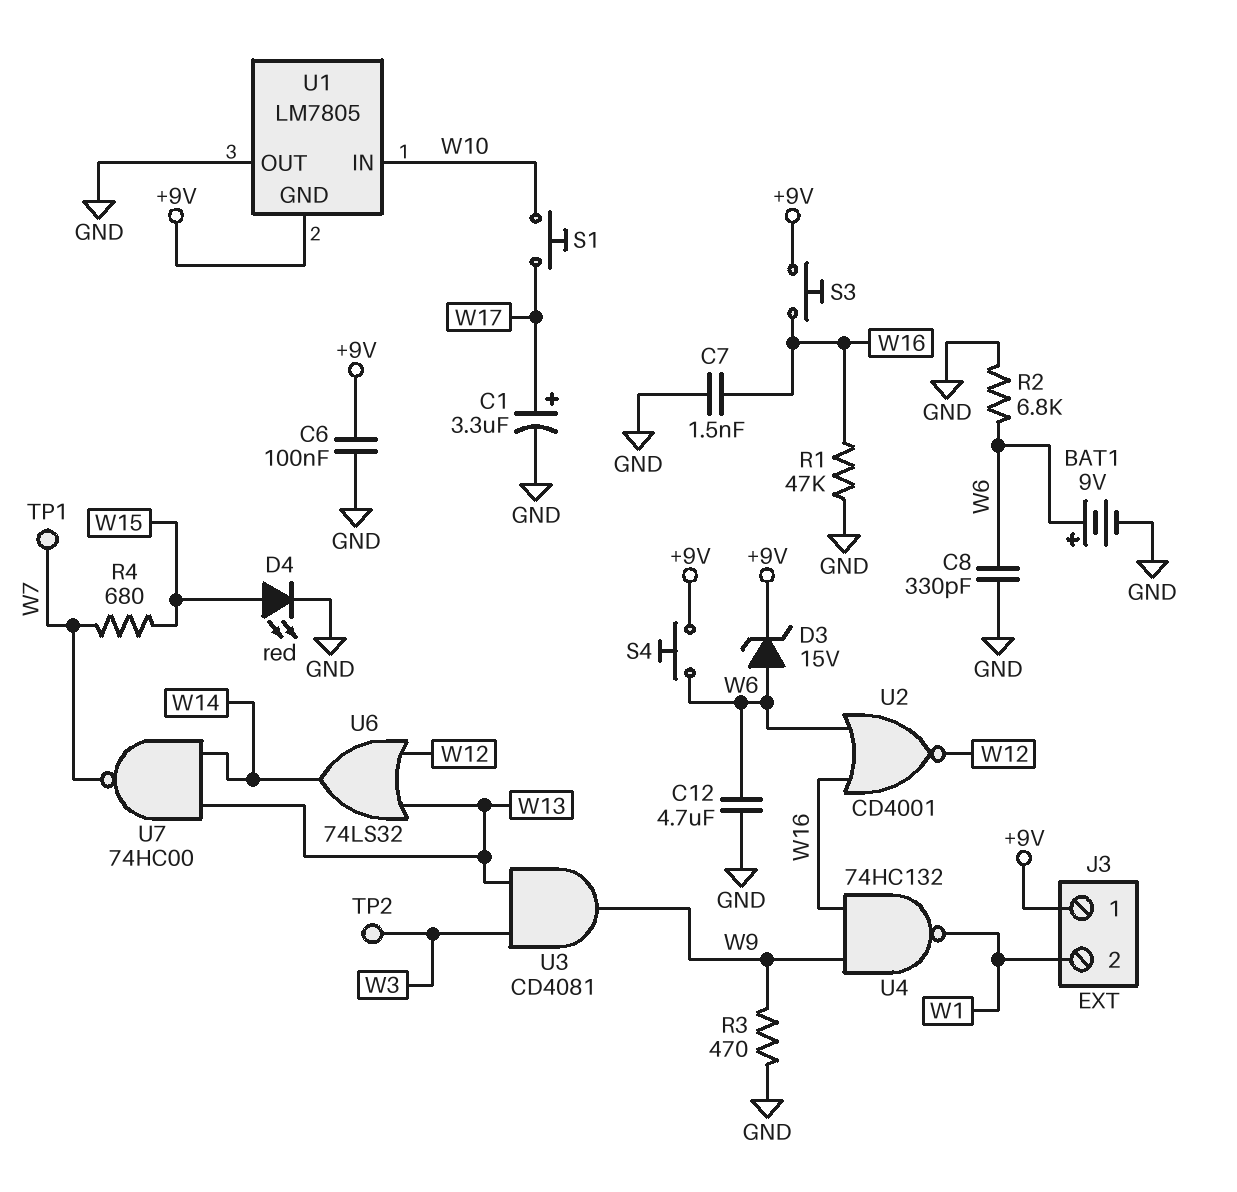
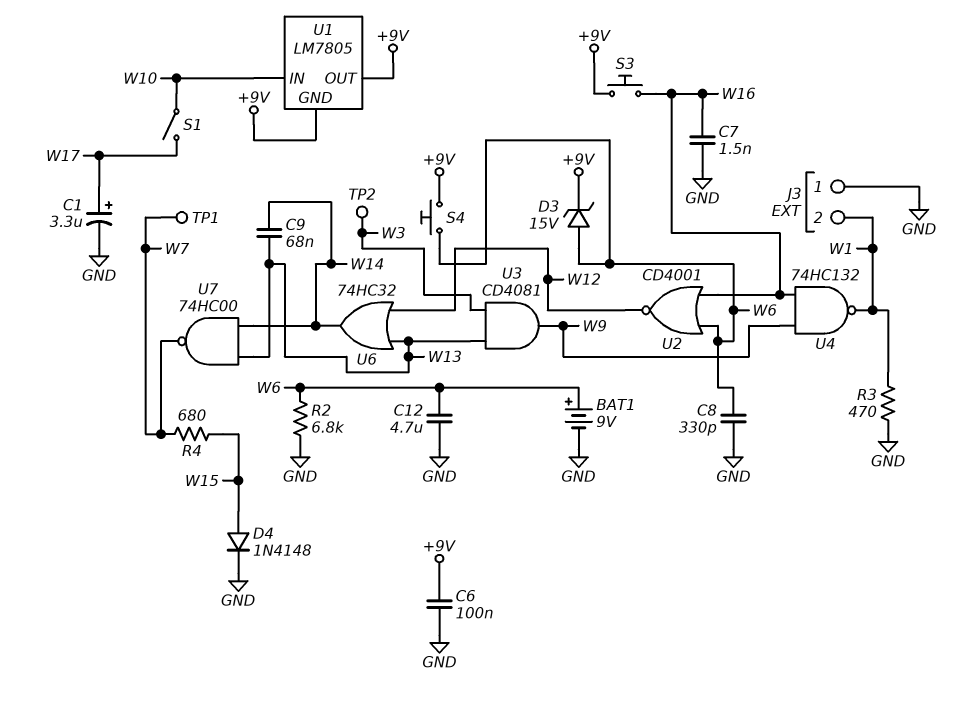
C9: none -> 68nF (W13, W14)
D4: LED red (A W15, K GND) -> diode 1N4148 (A W15, K GND)
J3 pin 1: +9V -> GND
R1: 47k (GND, W16) -> none
R3: 470 (GND, W9) -> 470 (GND, W1)
S1: button (W10, W17) -> switch (W10, W17)
U1 pin OUT: GND -> +9V
U6: OR 74LS32 (in W12, in W13, out W14) -> OR 74HC32 (in W12, in W13, out W14)

